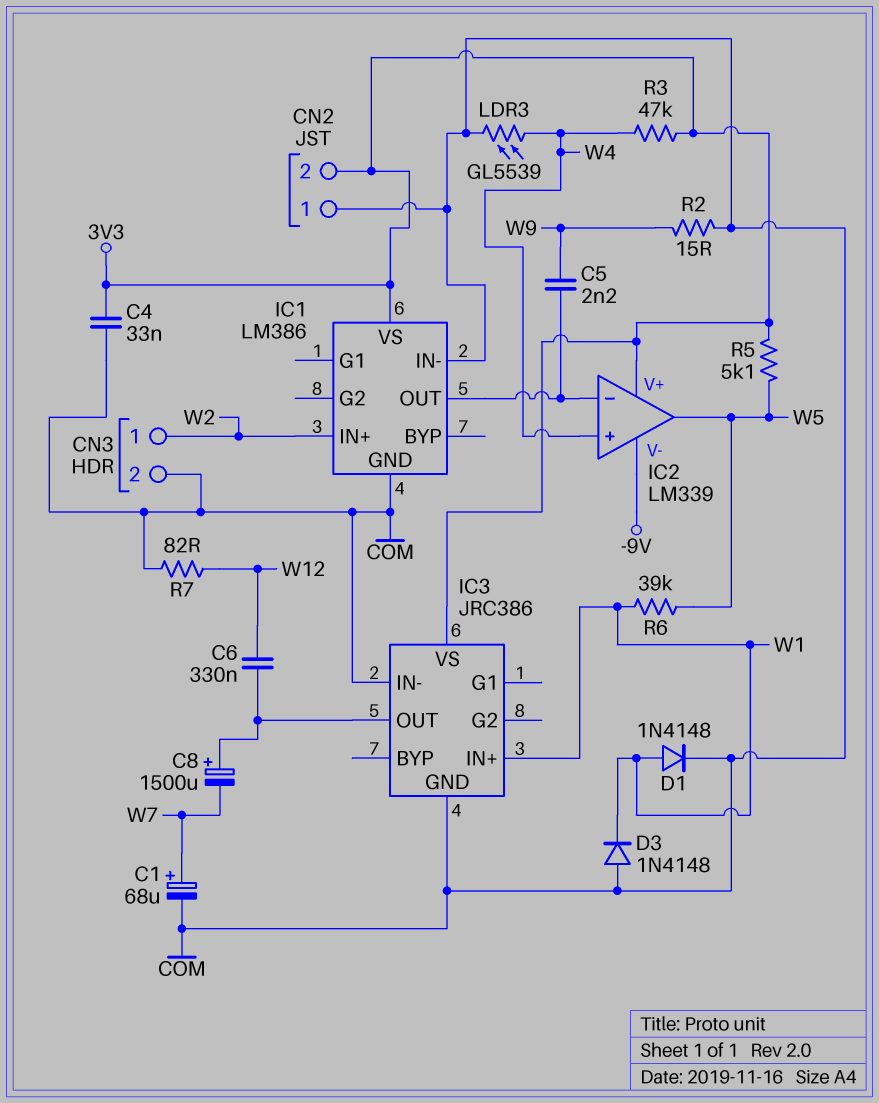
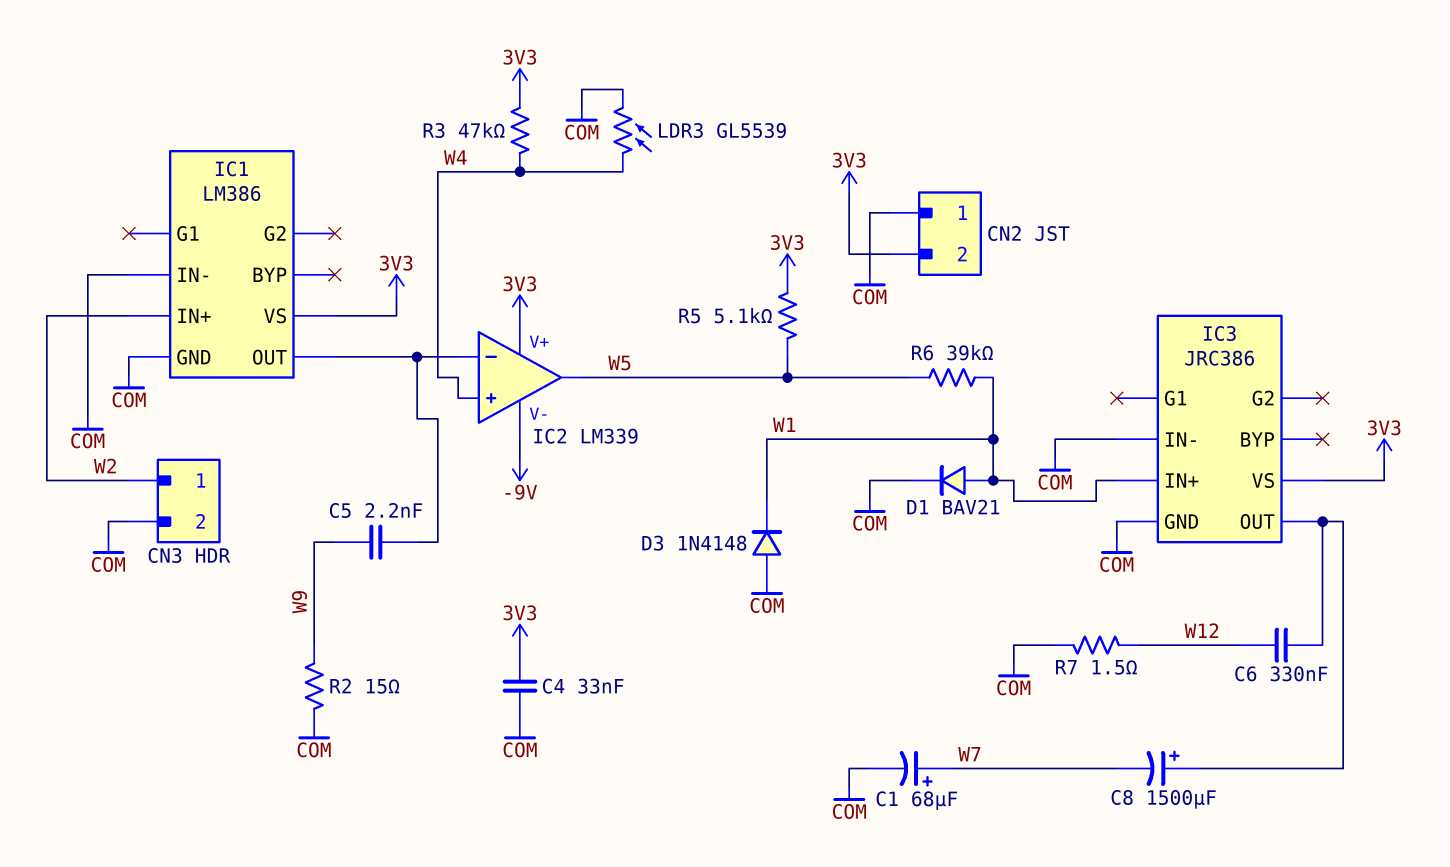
D1: diode 1N4148 (A W1, K COM) -> diode BAV21 (A W1, K COM)
R7: 82 (COM, W12) -> 1.5 (COM, W12)

